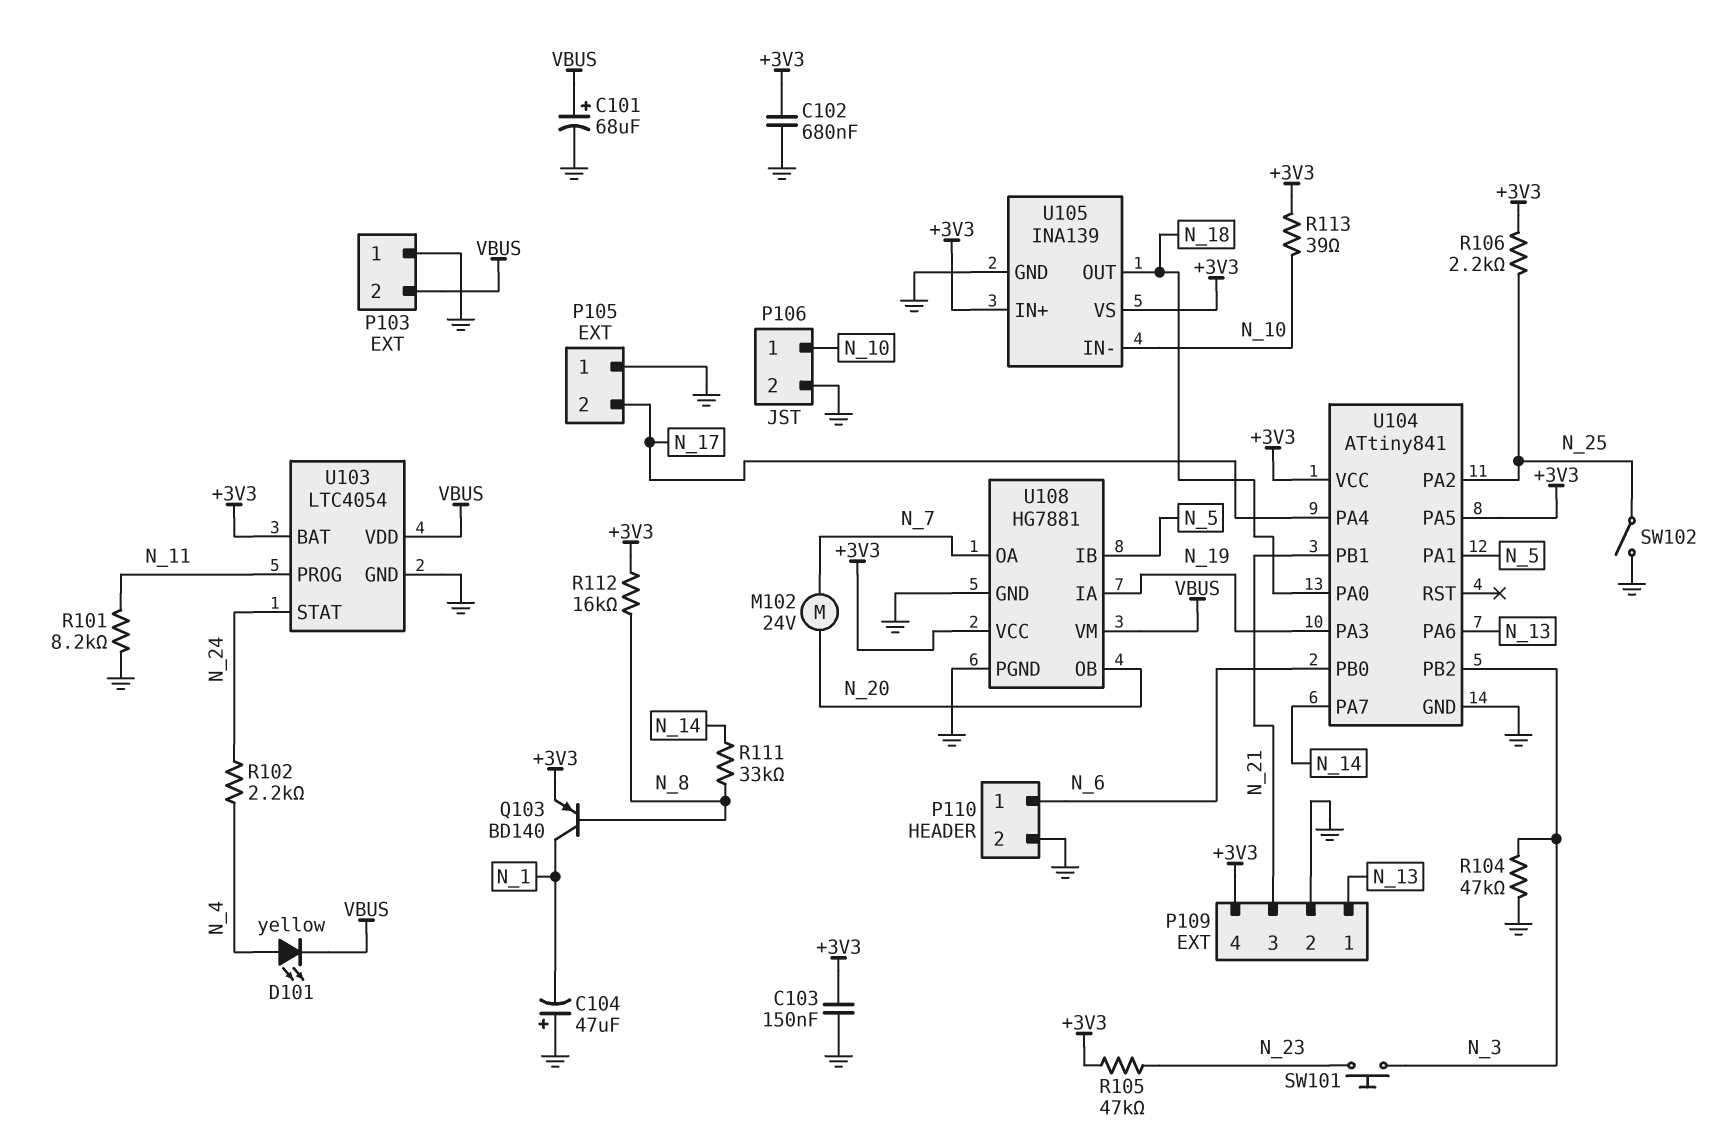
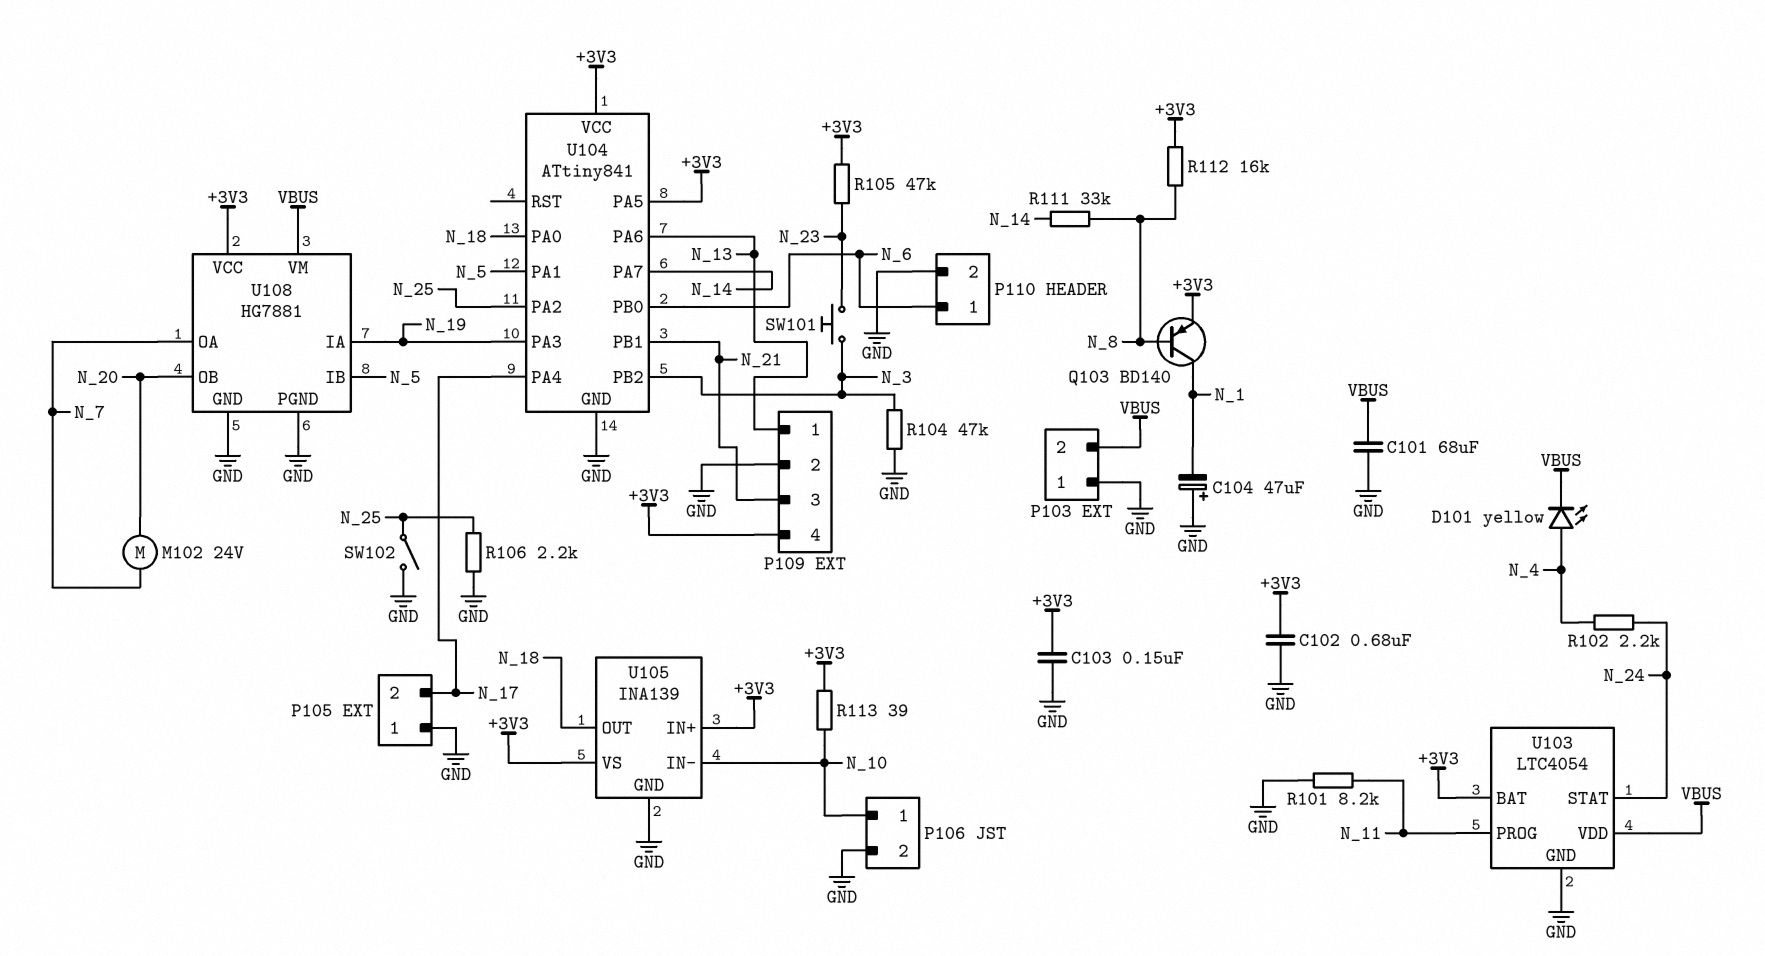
C101: 68uF (plus VBUS, minus GND) -> 68uF (GND, VBUS)
R106: 2.2k (+3V3, N_25) -> 2.2k (GND, N_25)

